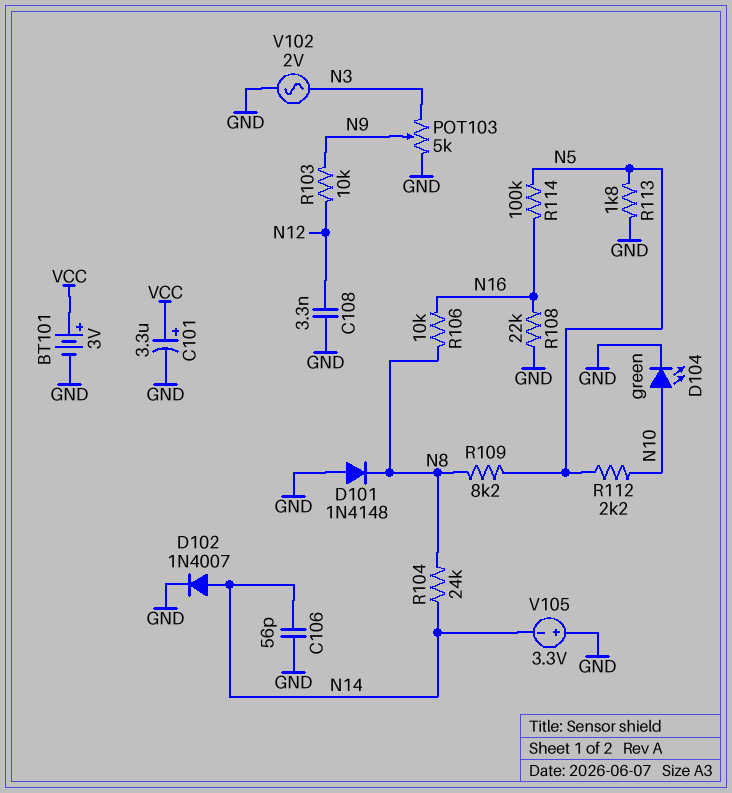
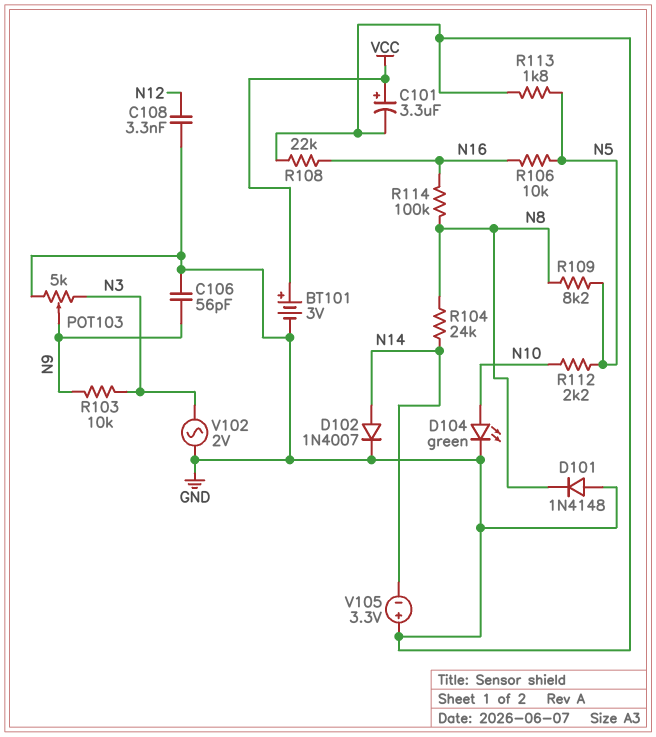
C106: 56pF (GND, N14) -> 56pF (GND, N9)
R103: 10k (N9, N12) -> 10k (N3, N9)
R106: 10k (N8, N16) -> 10k (N5, N16)
R114: 100k (N5, N16) -> 100k (N8, N16)

